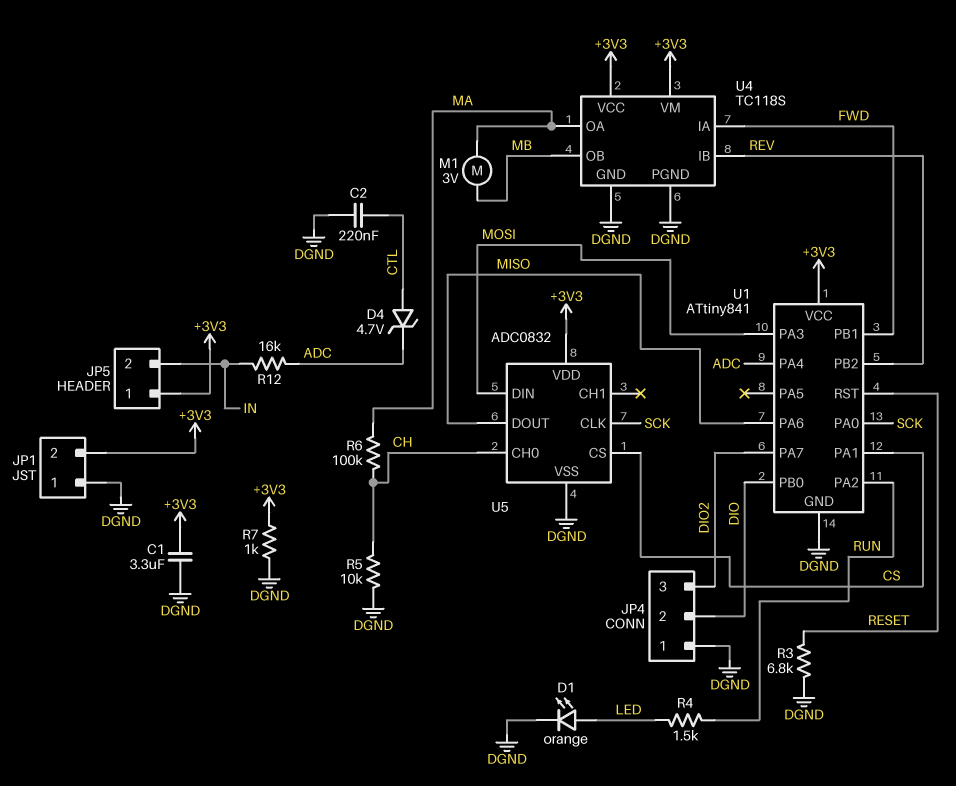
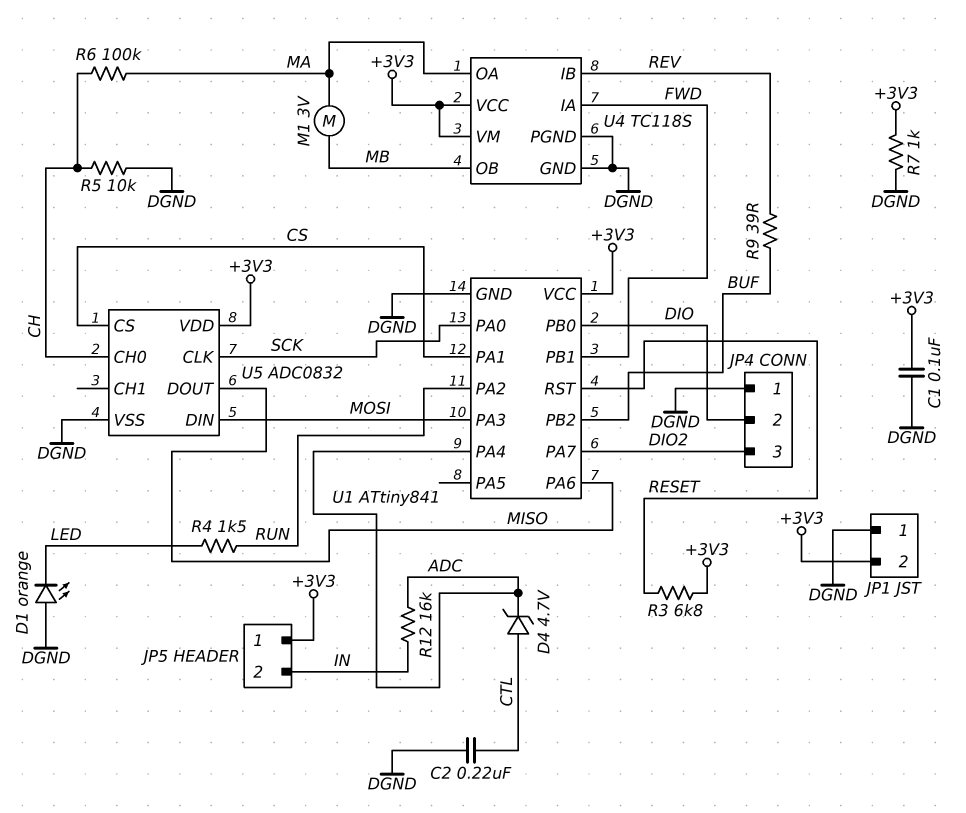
C1: 3.3uF (+3V3, DGND) -> 100nF (+3V3, DGND)
D1: LED orange (A LED, K DGND) -> LED orange (A DGND, K LED)
R3: 6.8k (DGND, RESET) -> 6.8k (+3V3, RESET)
R9: none -> 39 (BUF, REV)
U1 pin PB2: REV -> BUF

